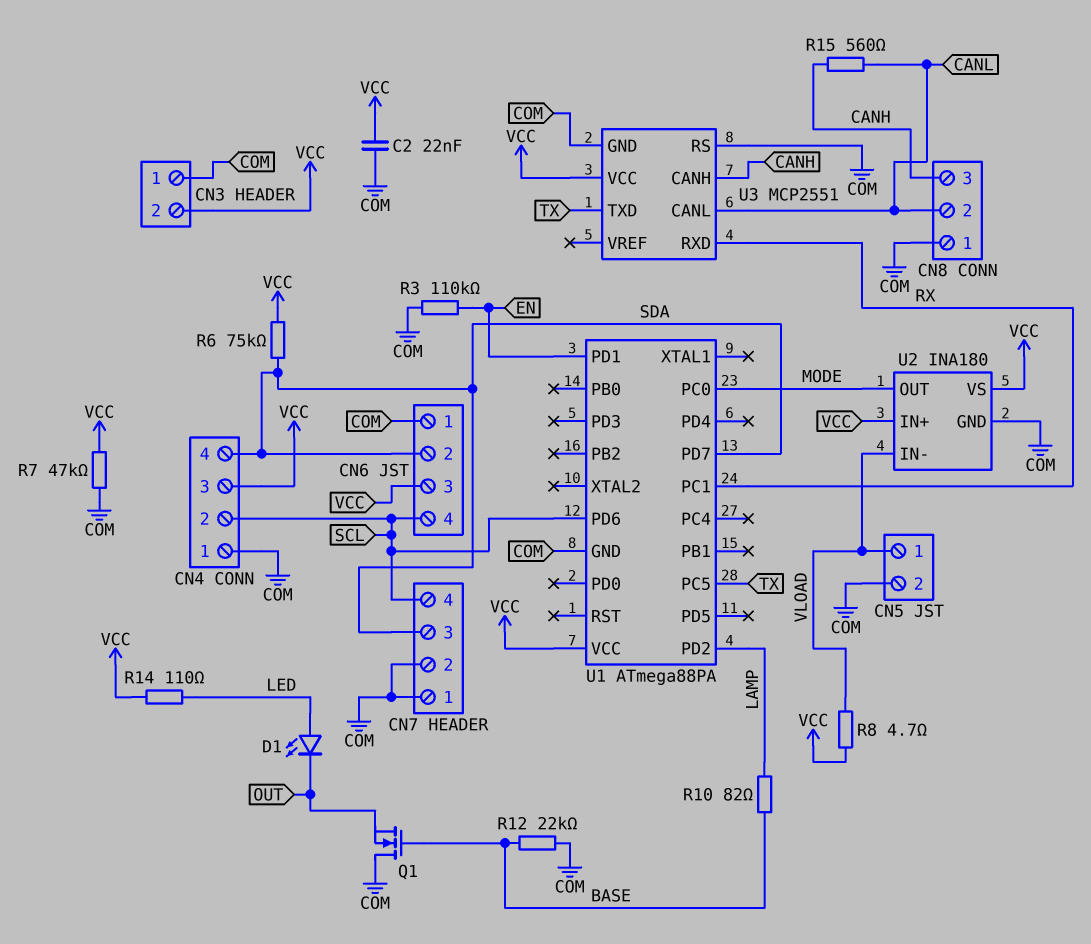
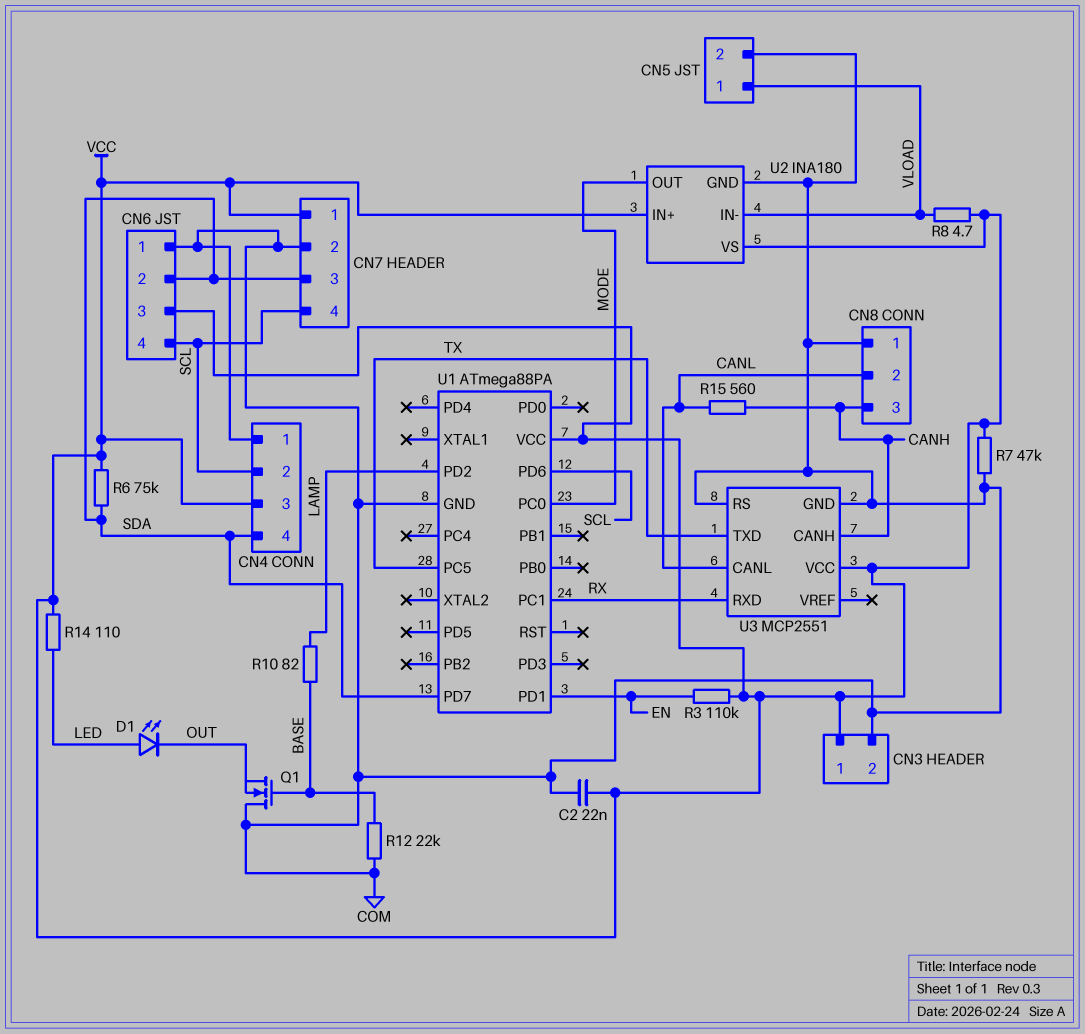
CN3 pin 1: COM -> VCC
CN3 pin 2: VCC -> COM
CN7 pin 1: COM -> VCC
R3: 110k (COM, EN) -> 110k (EN, VCC)

